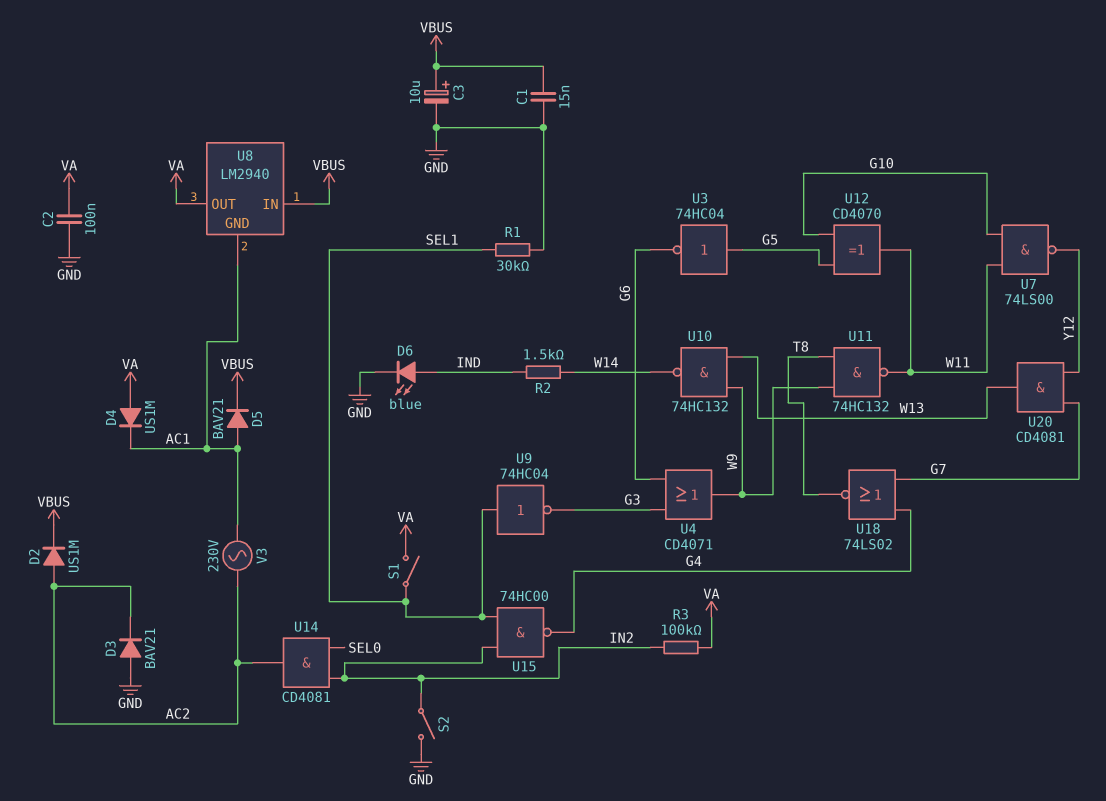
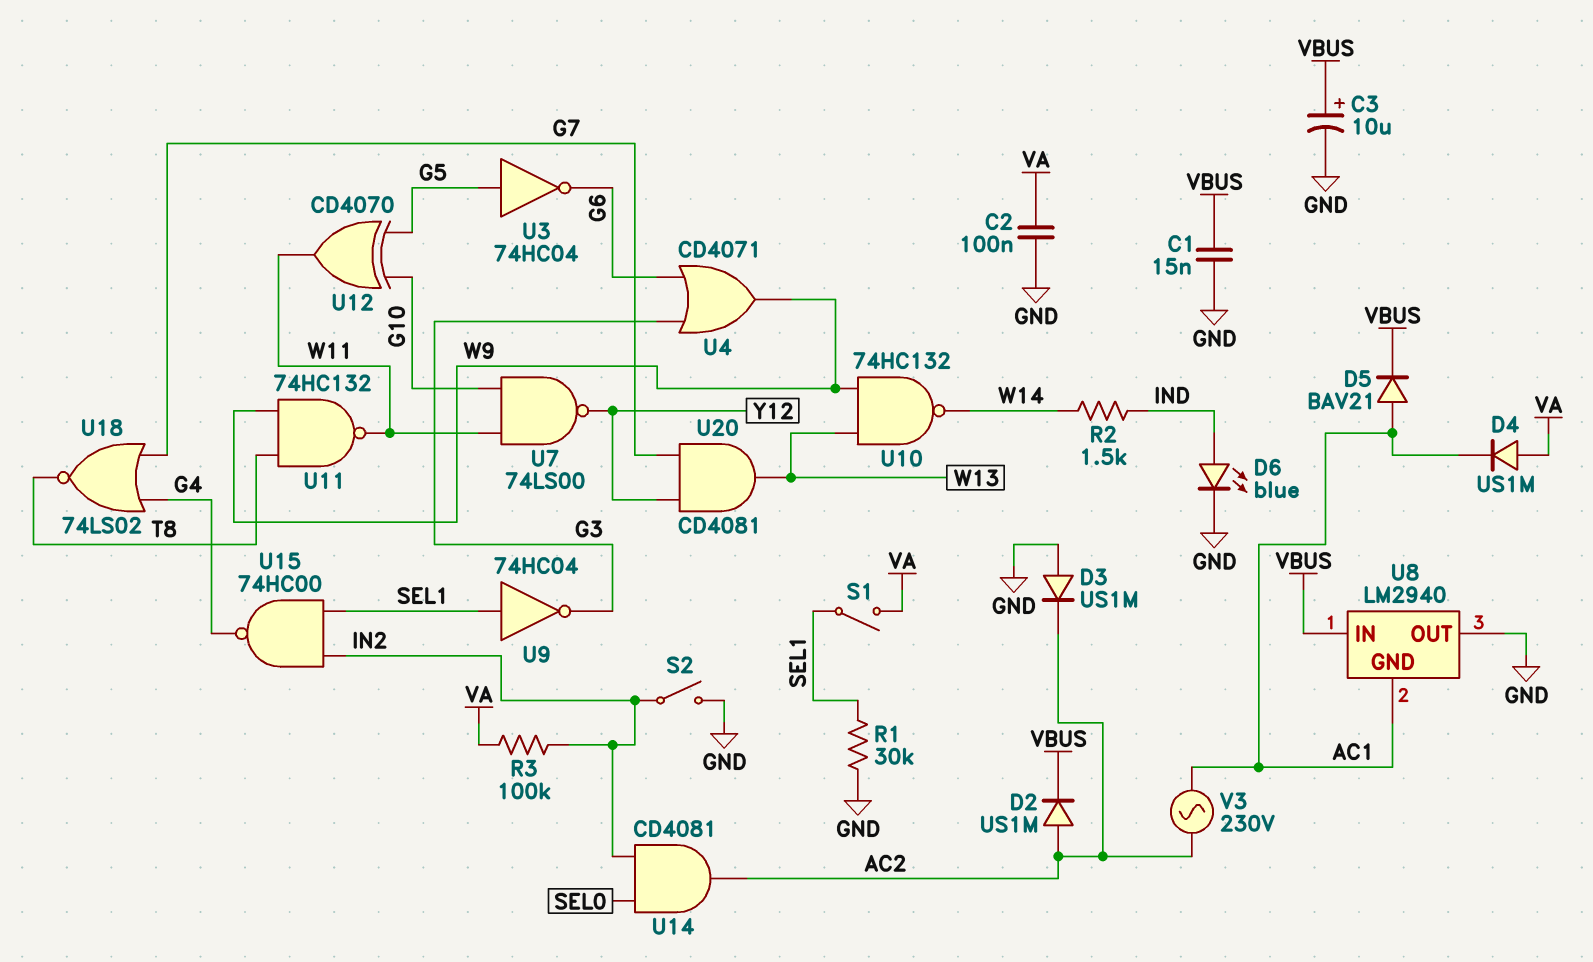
D3: diode BAV21 (A GND, K AC2) -> diode US1M (A GND, K AC2)
U8 pin OUT: VA -> GND

